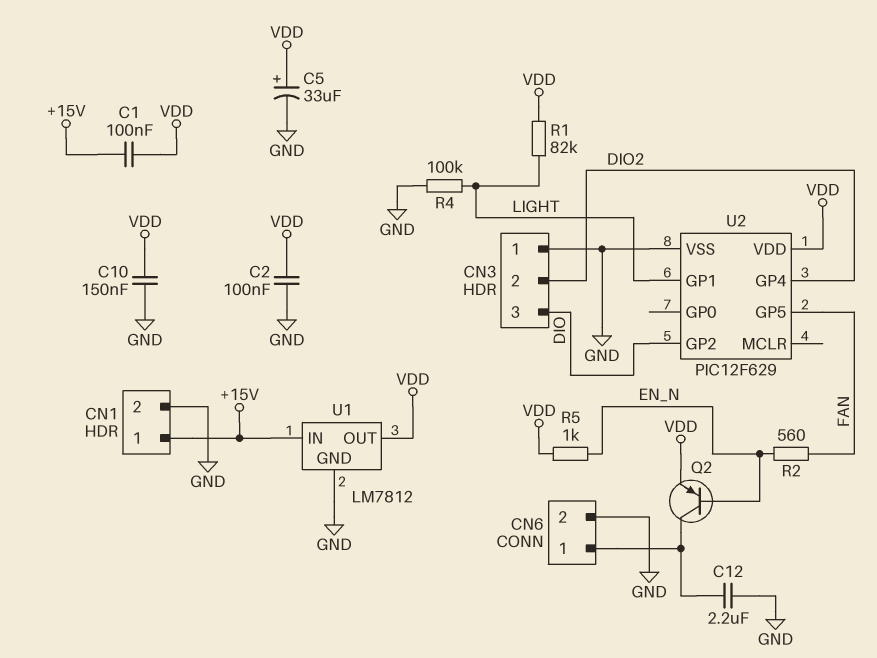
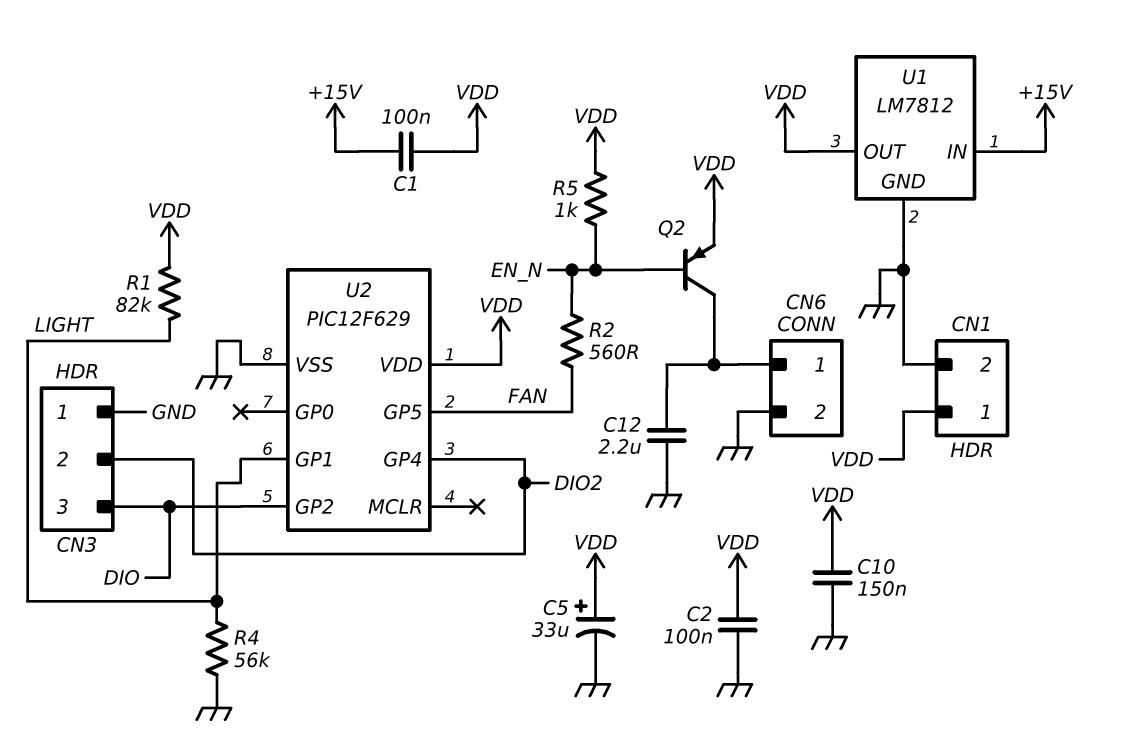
CN1 pin 1: +15V -> VDD
R4: 100k (GND, LIGHT) -> 56k (GND, LIGHT)

